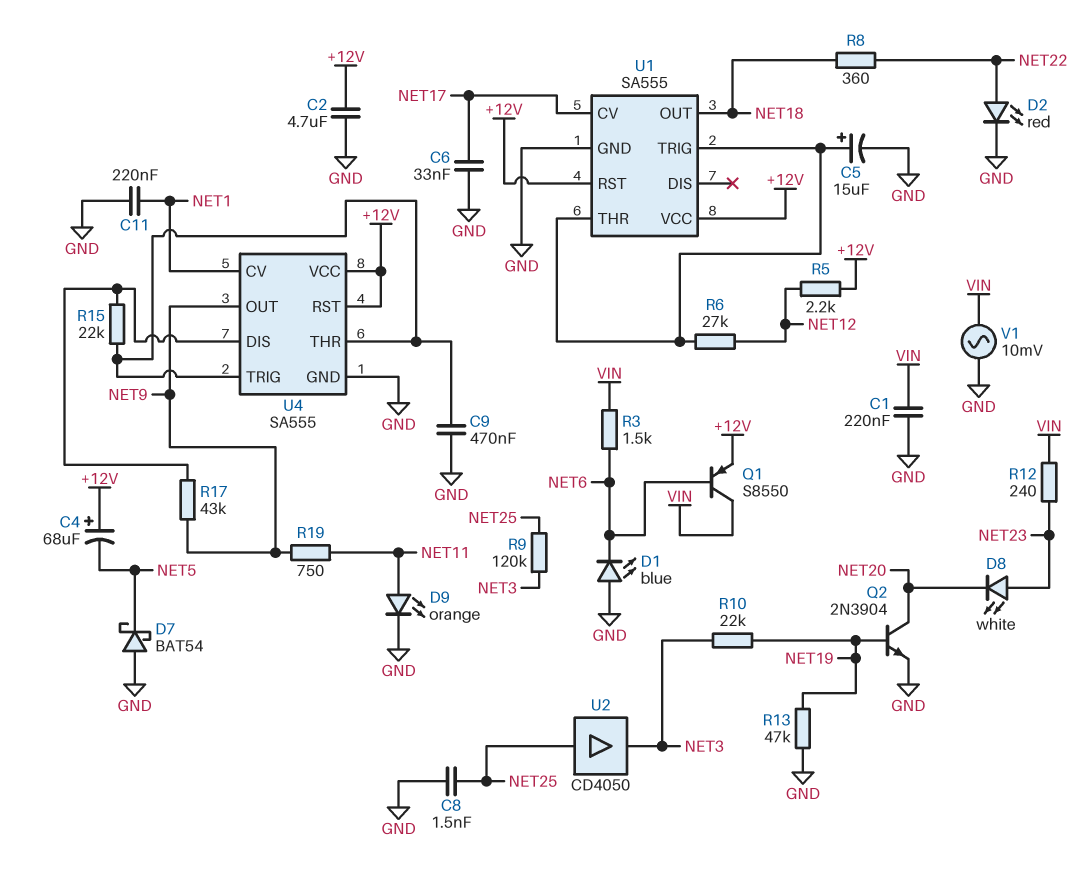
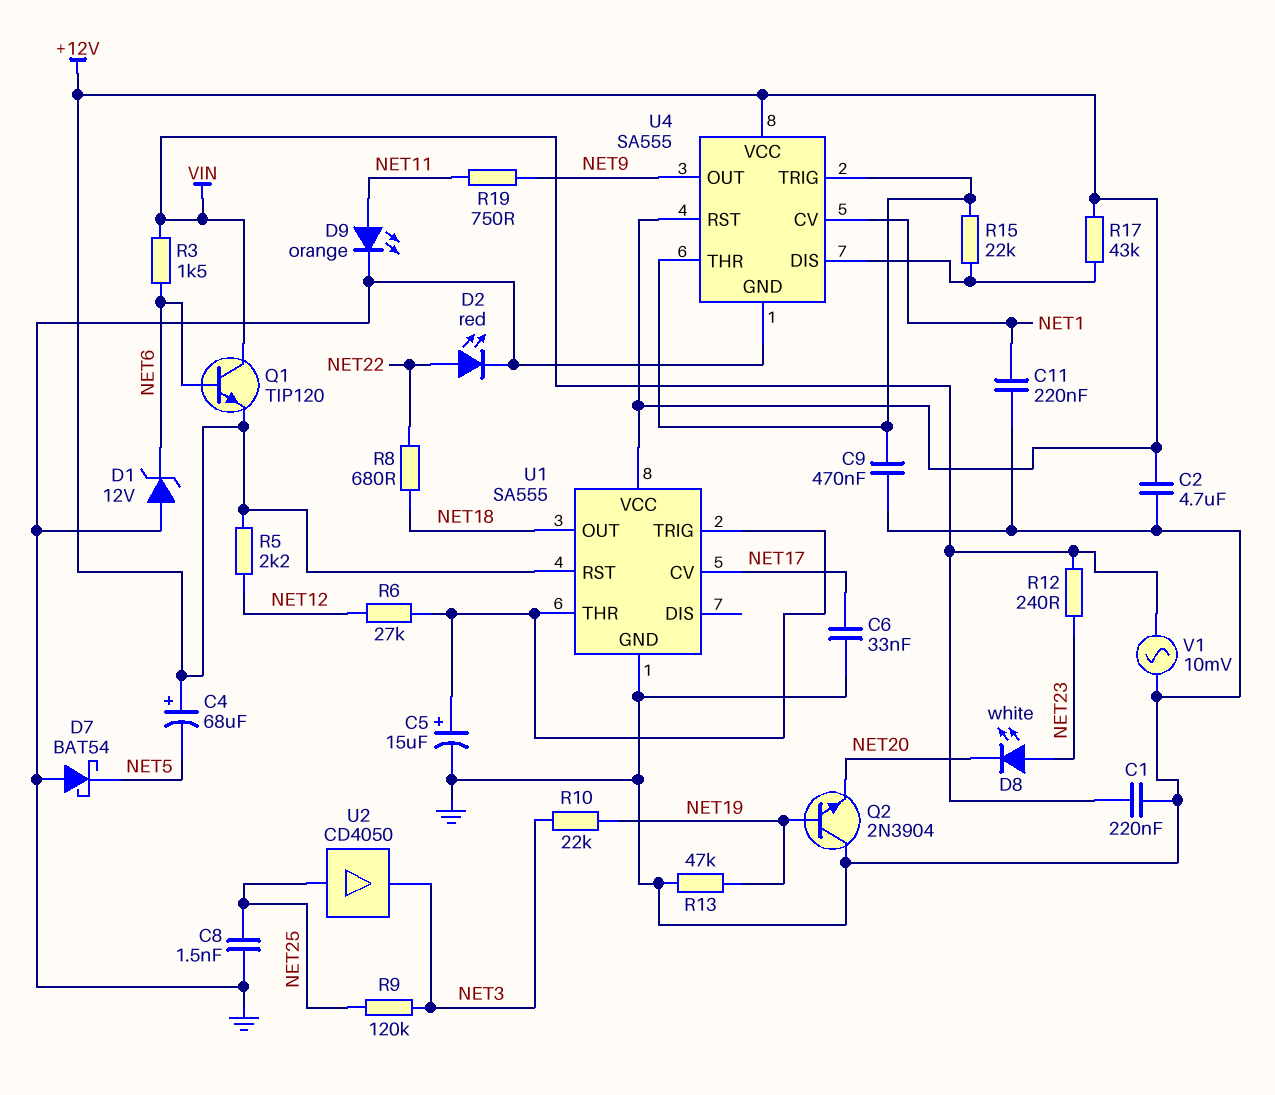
D1: LED blue (A GND, K NET6) -> zener 12V (A GND, K NET6)
Q1: PNP S8550 (B NET6, C VIN, E +12V) -> NPN TIP120 (B NET6, C VIN, E +12V)
Q2: NPN 2N3904 (B NET19, C NET20, E GND) -> NPN 2N3904 (B NET19, C GND, E NET20)
R8: 360 (NET18, NET22) -> 680 (NET18, NET22)
R17: 43k (NET9, U4/DIS) -> 43k (+12V, U4/DIS)

